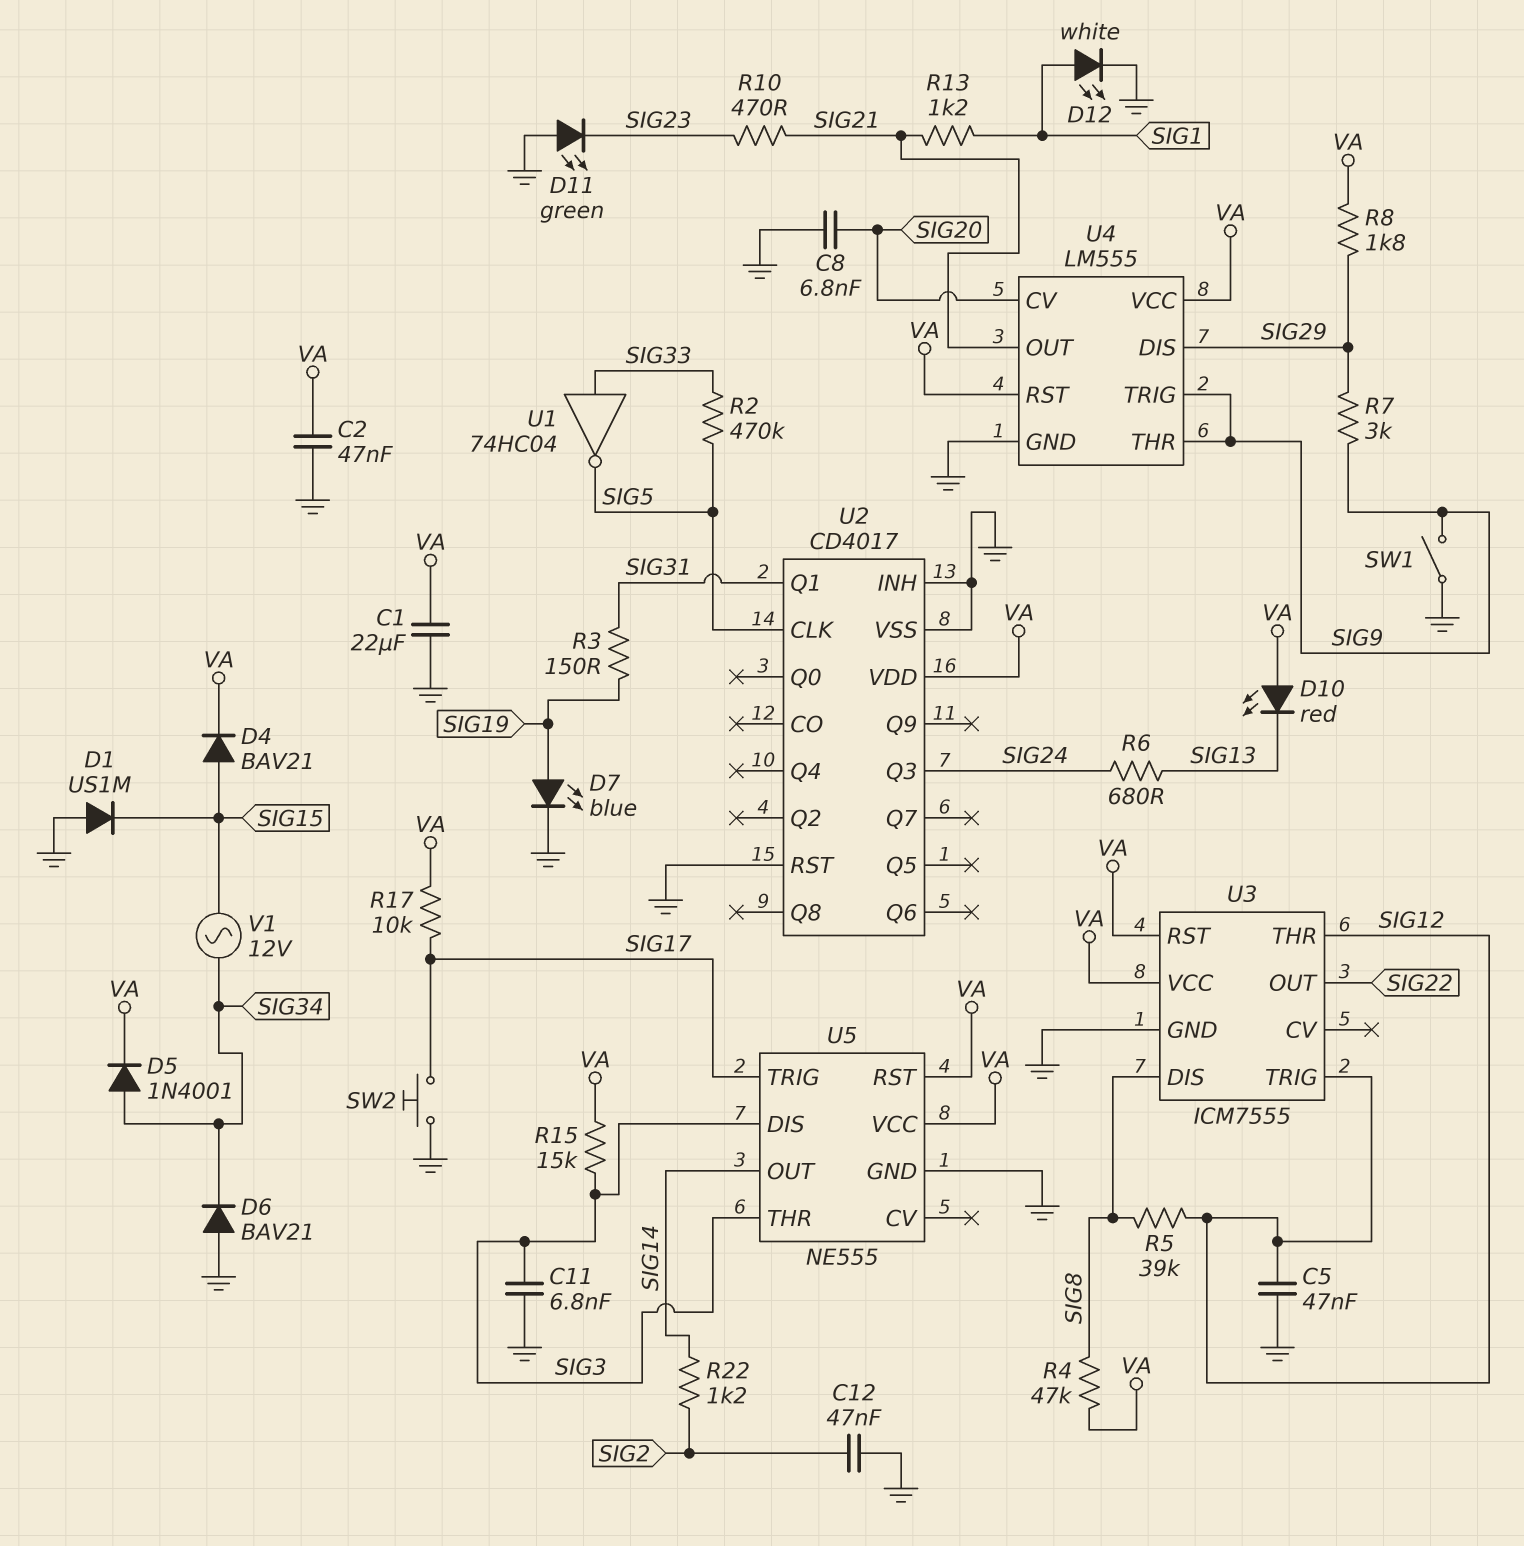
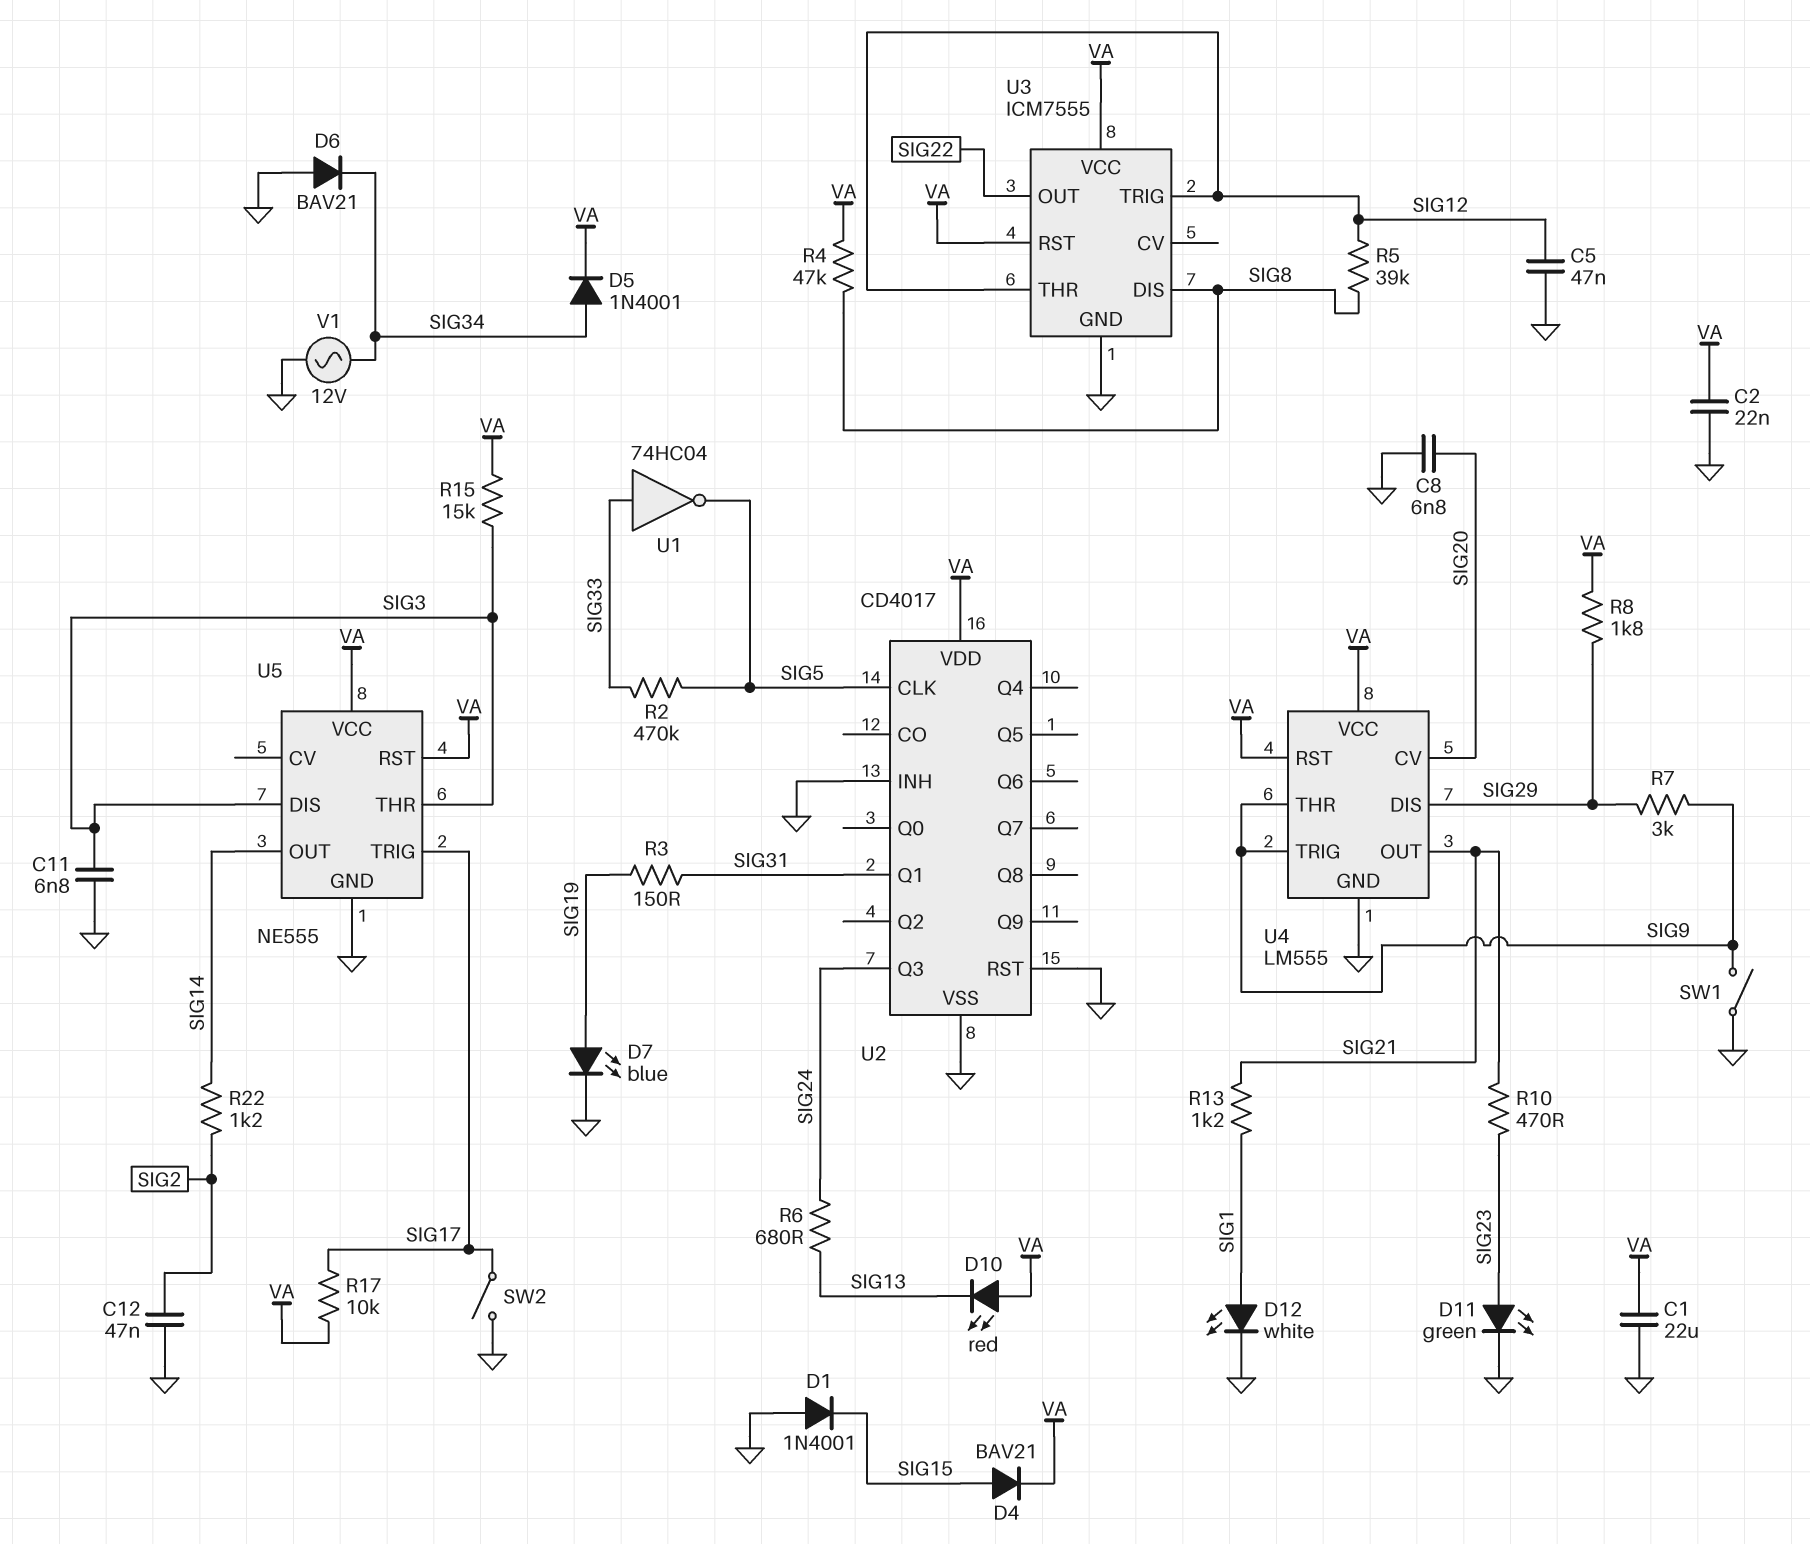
C2: 47nF (GND, VA) -> 22nF (GND, VA)
D1: diode US1M (A GND, K SIG15) -> diode 1N4001 (A GND, K SIG15)
D11: LED green (A GND, K SIG23) -> LED green (A SIG23, K GND)
SW2: button (GND, SIG17) -> switch (GND, SIG17)
V1: AC 12V (SIG15, SIG34) -> AC 12V (GND, SIG34)

